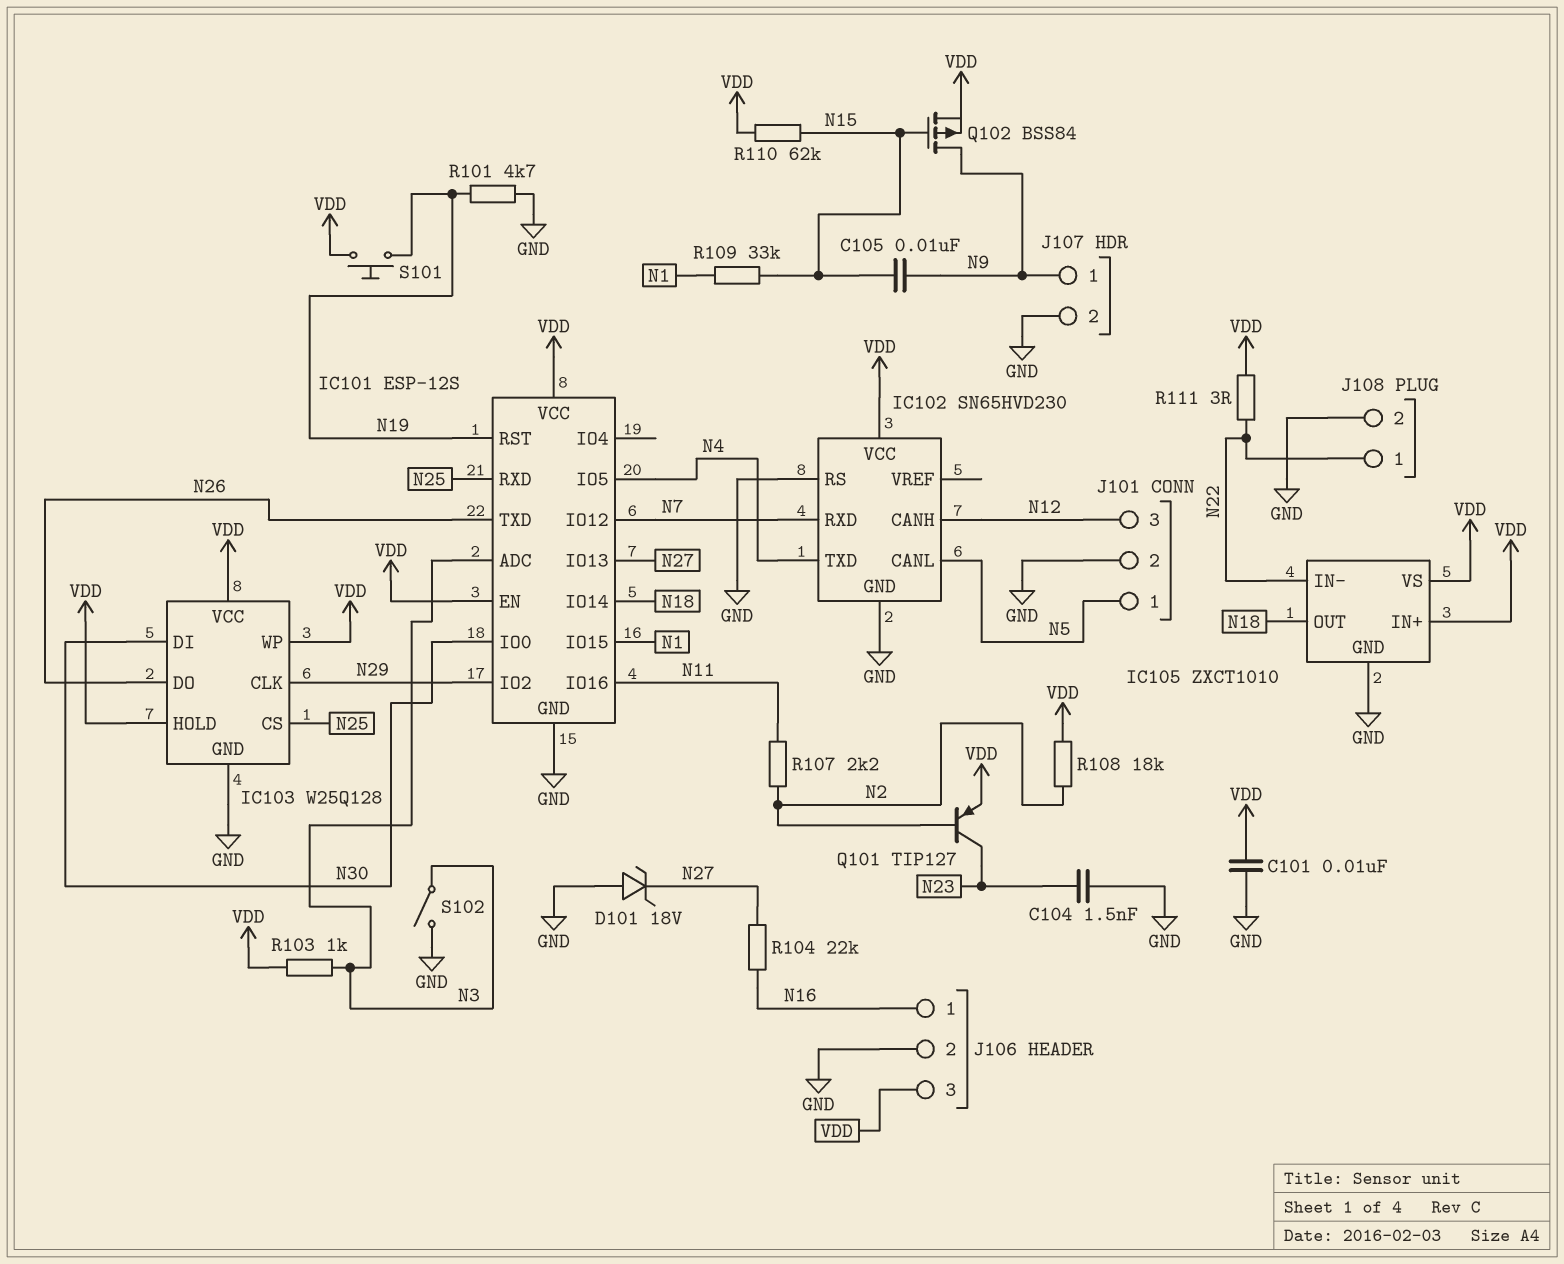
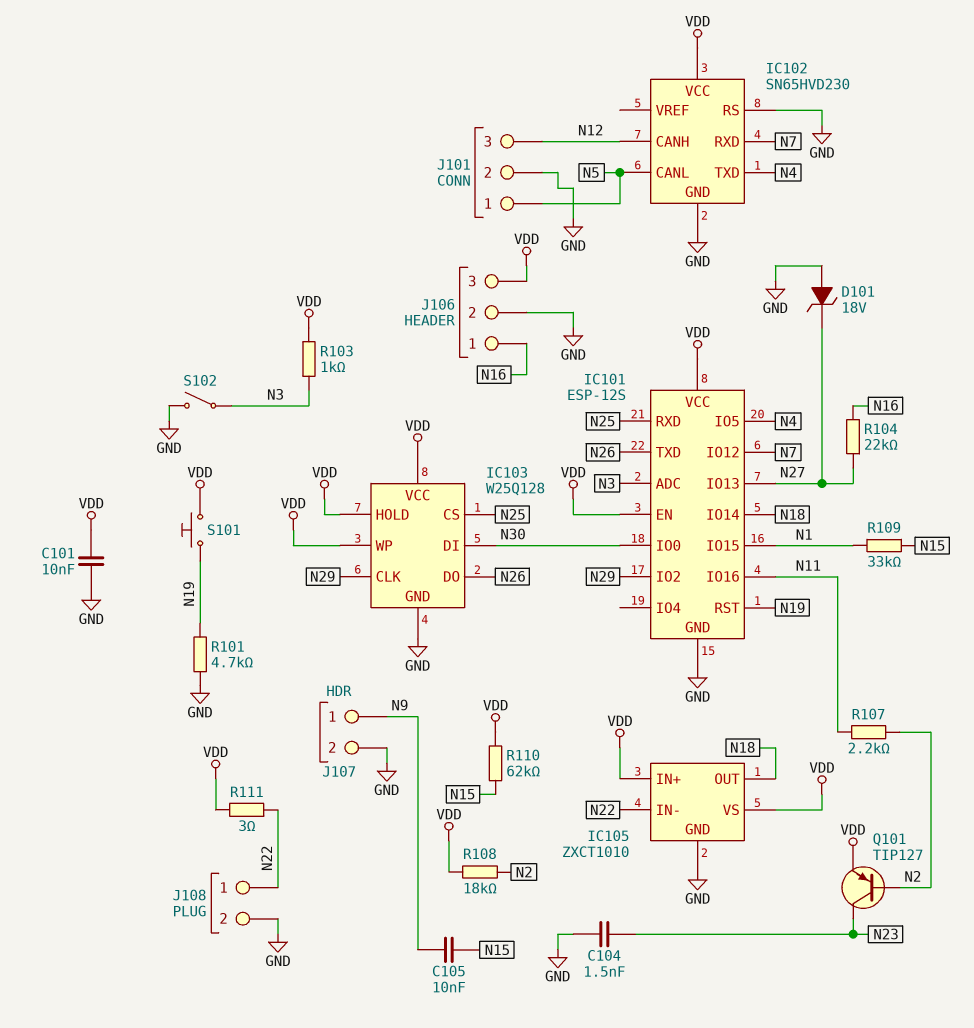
Q102: PMOS BSS84 (G N15, D N9, S VDD) -> none

